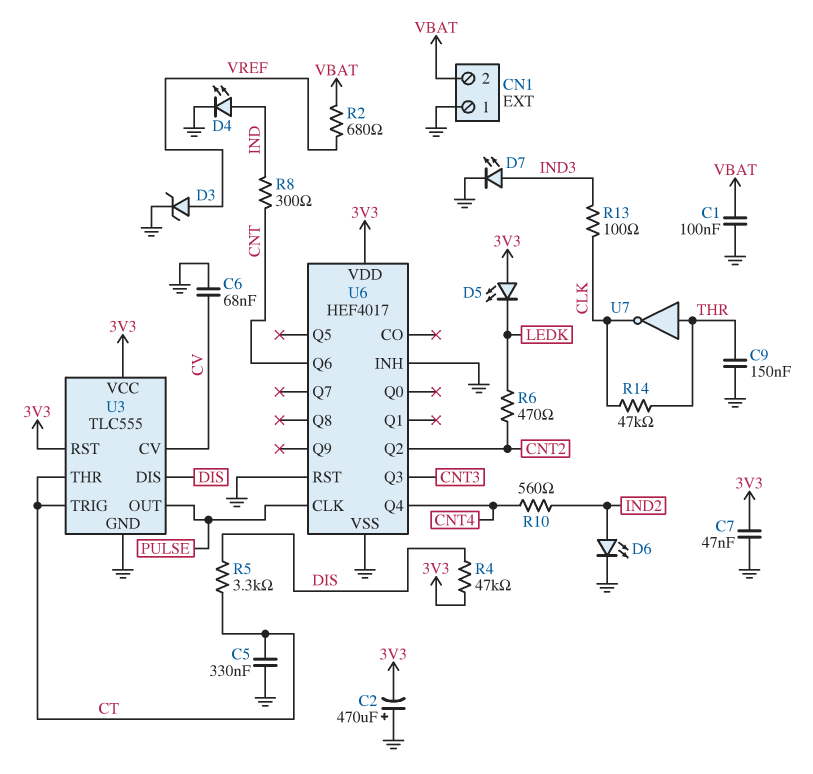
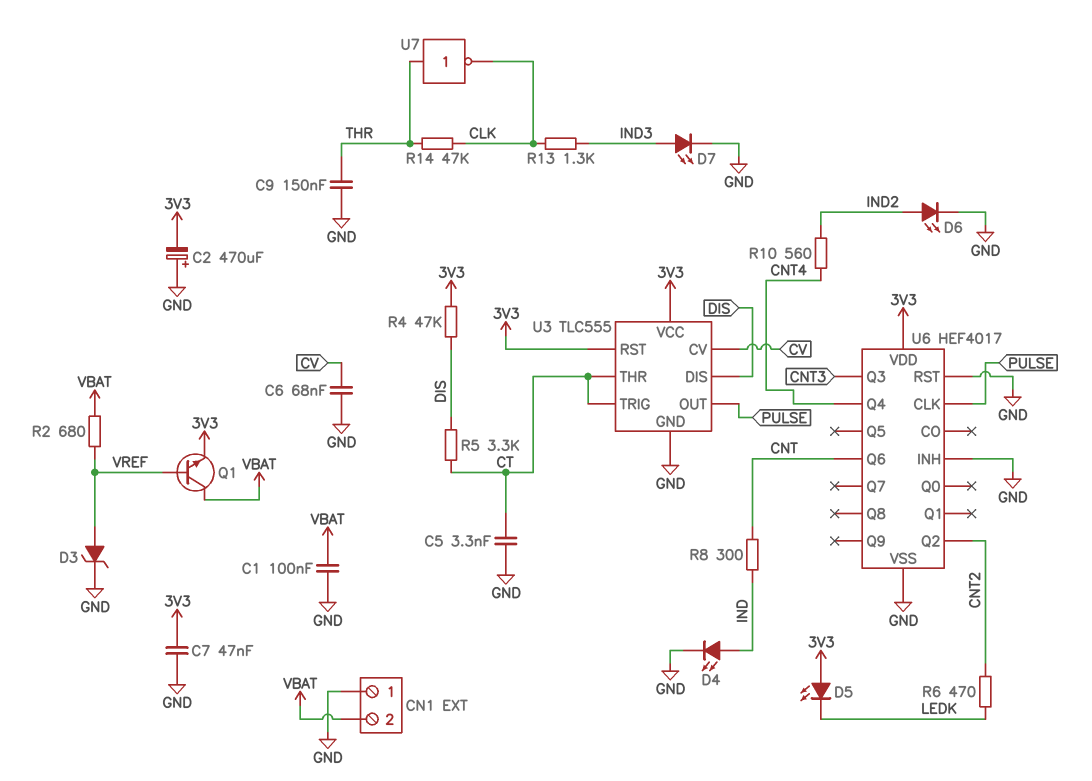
C5: 330nF (CT, GND) -> 3.3nF (CT, GND)
Q1: none -> NPN (B VREF, C VBAT, E 3V3)
R13: 100 (CLK, IND3) -> 1.3k (CLK, IND3)

